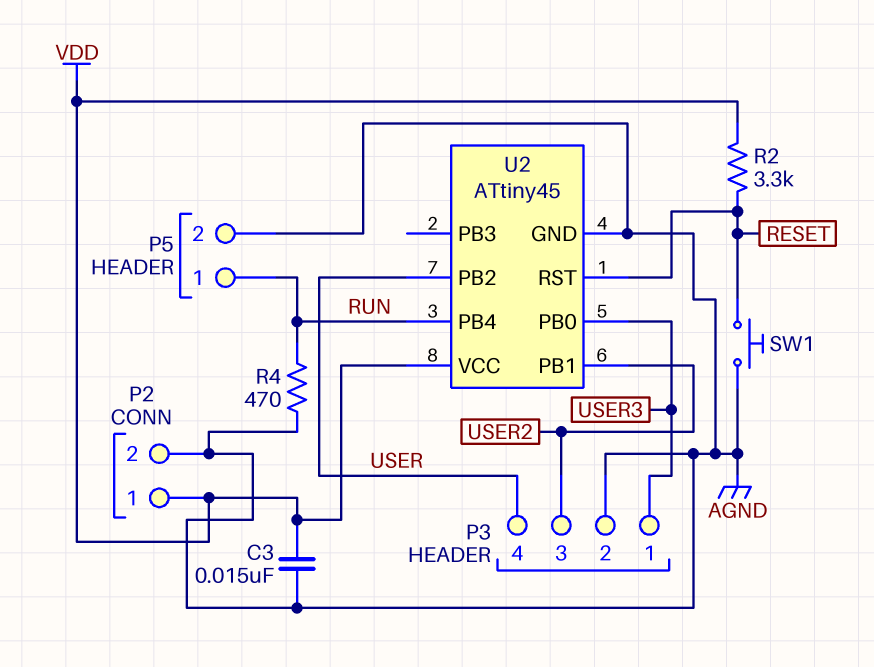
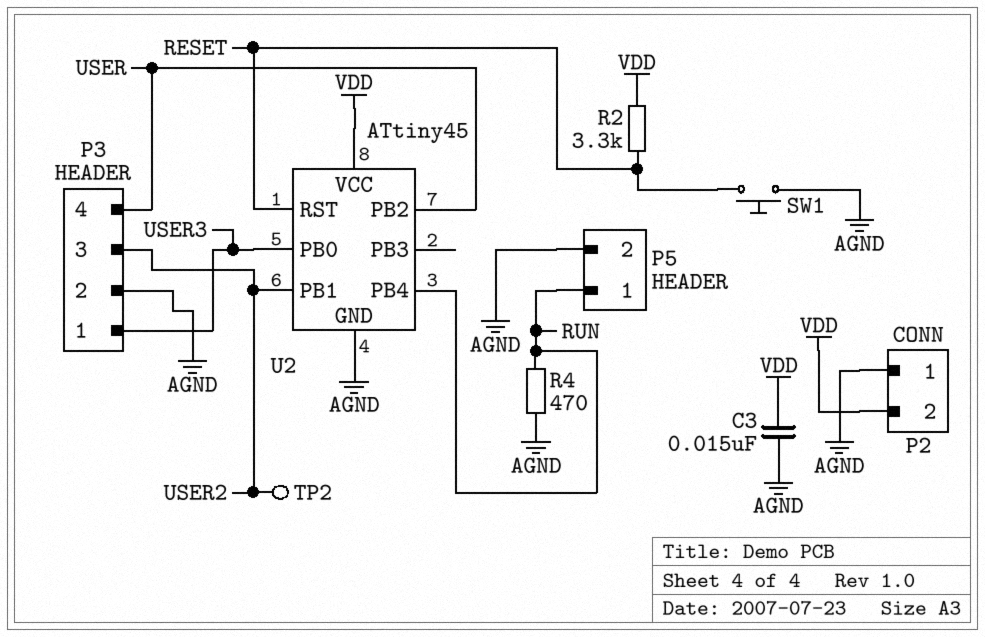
P2 pin 1: VDD -> AGND
P2 pin 2: AGND -> VDD
TP2: none -> test point (USER2)

